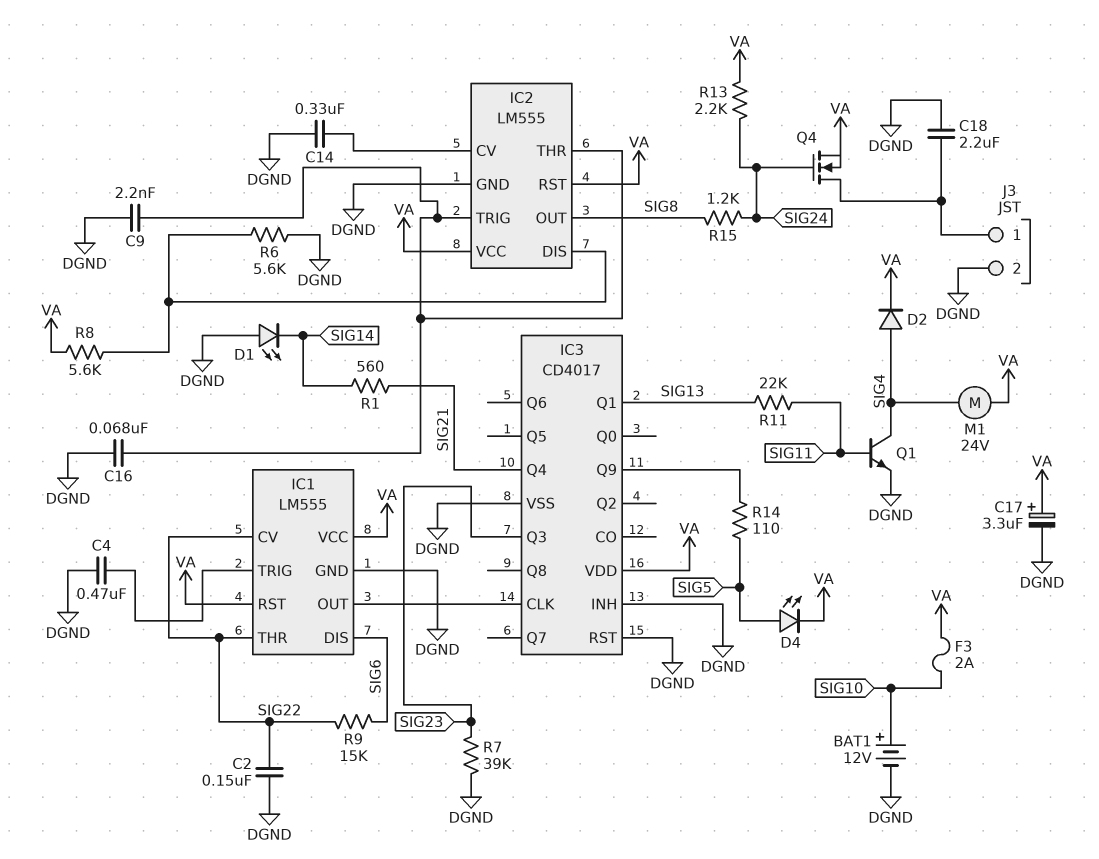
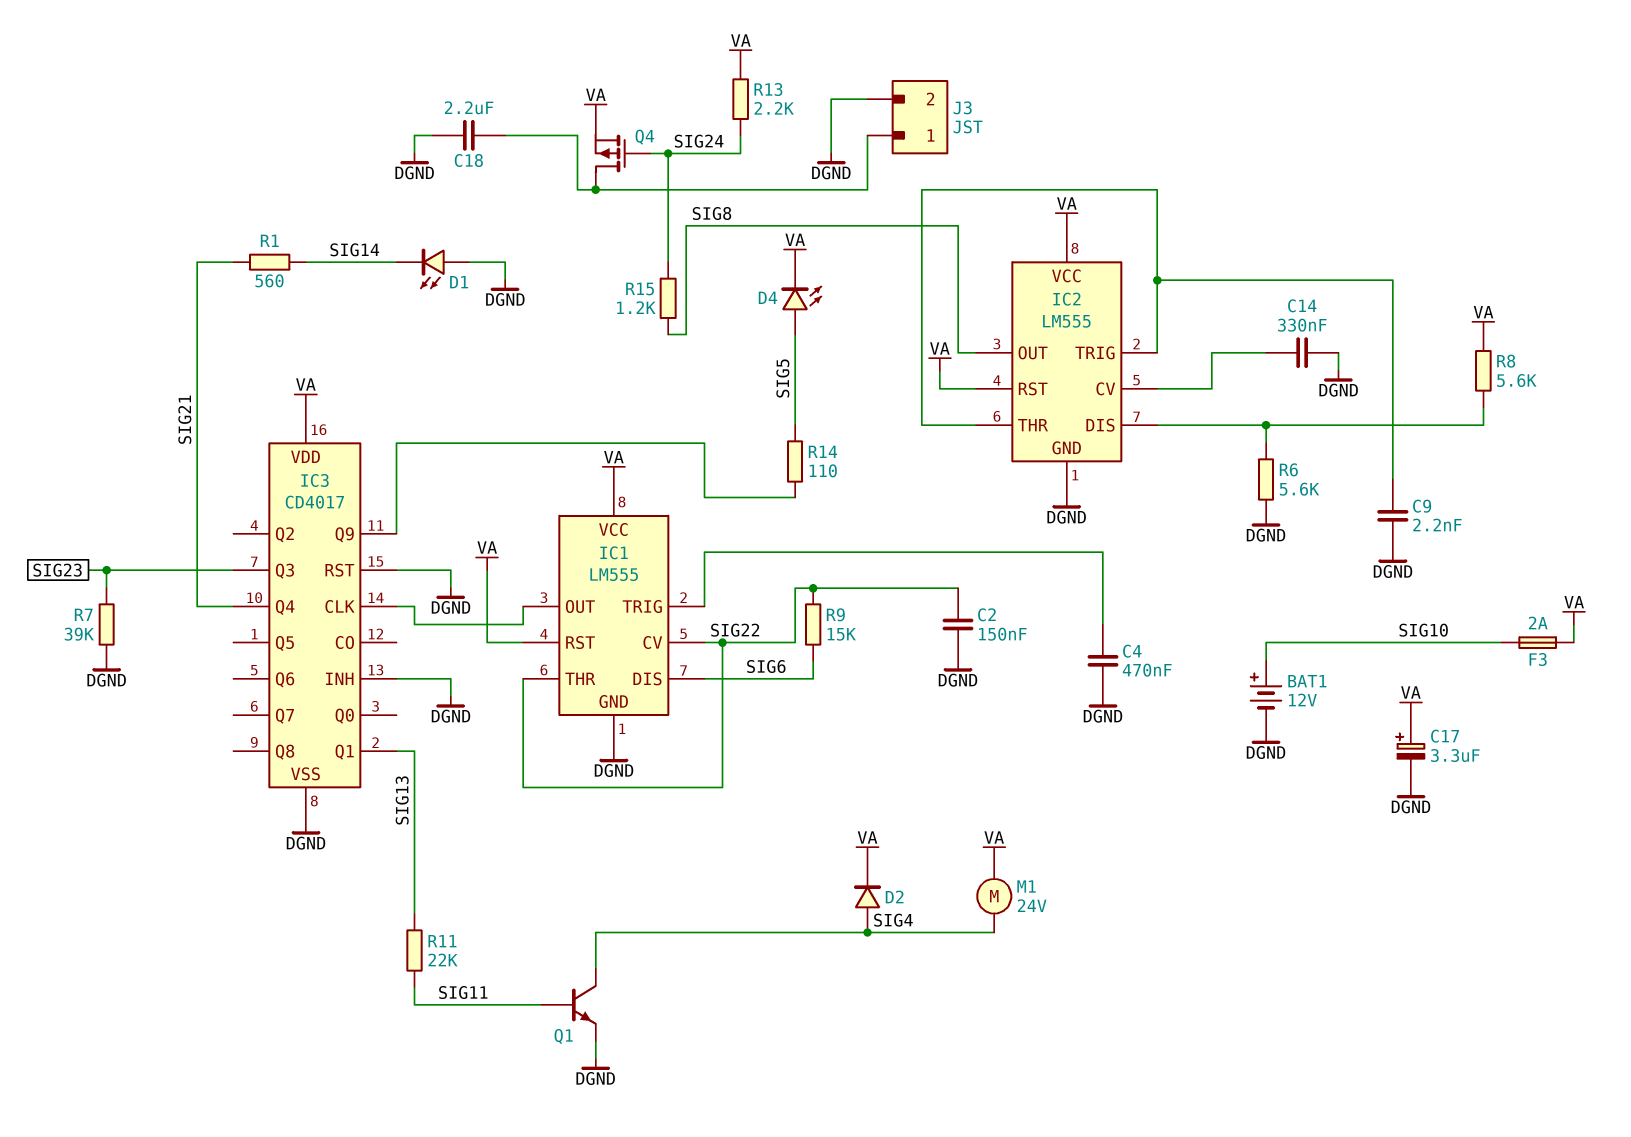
C16: 68nF (DGND, IC2/THR) -> none
Q4: NMOS (G SIG24, D J3/1, S VA) -> PMOS (G SIG24, D J3/1, S VA)

